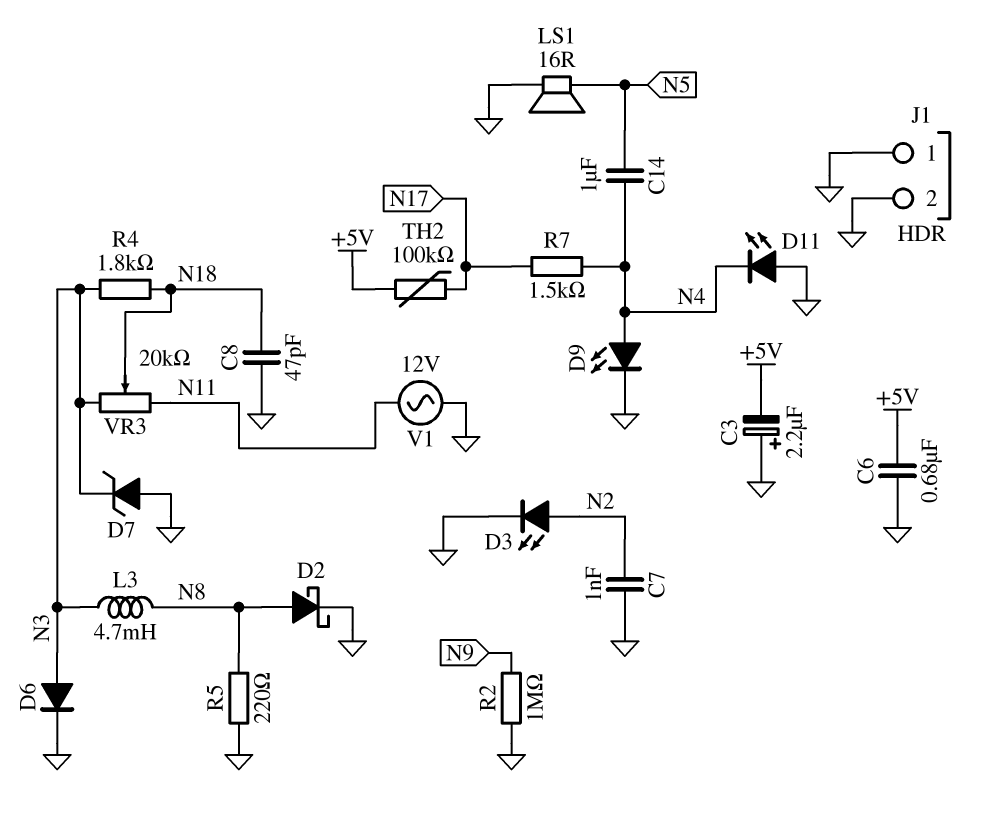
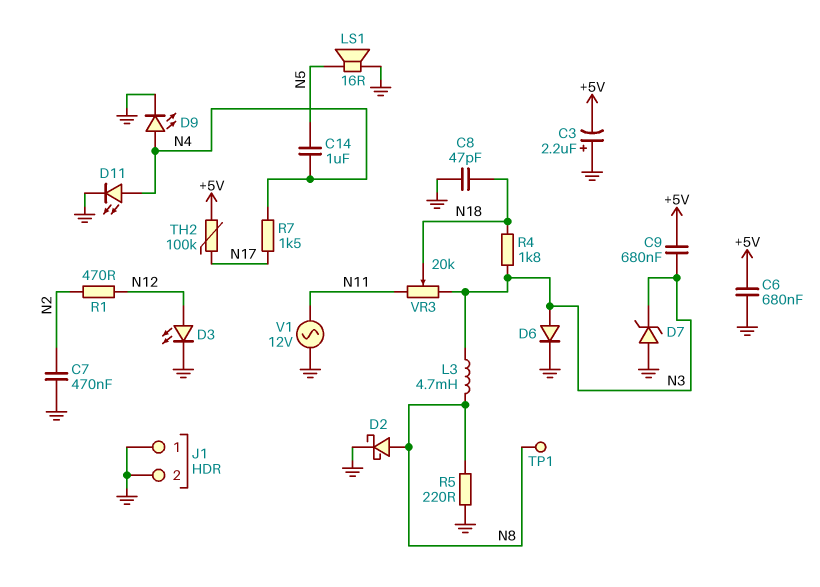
C7: 1nF (GND, N2) -> 470nF (GND, N2)
C9: none -> 680nF (+5V, N3)
D3: LED (A N2, K GND) -> LED (A N12, K GND)
D11: LED (A GND, K N4) -> LED (A N4, K GND)
R1: none -> 470 (N2, N12)
R2: 1M (GND, N9) -> none
TP1: none -> test point (N8)

